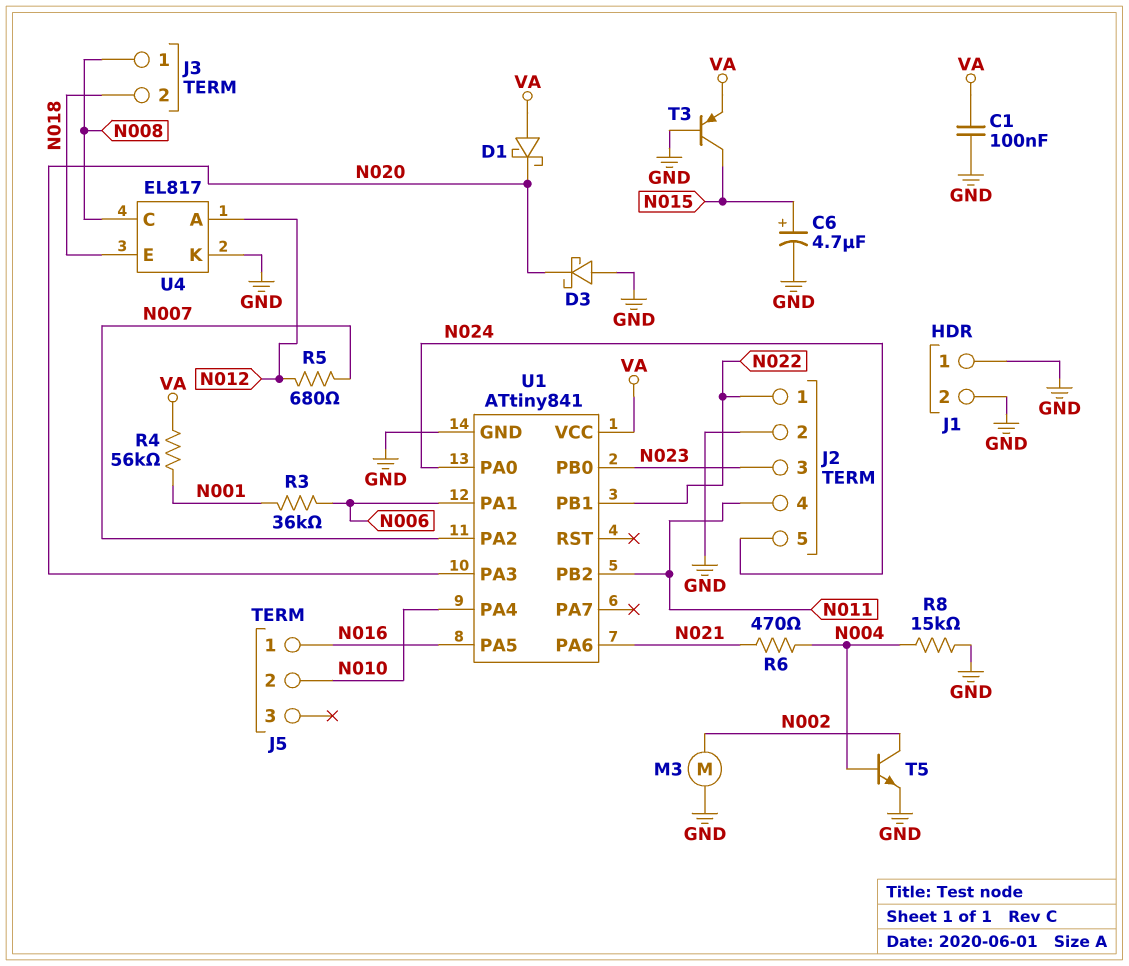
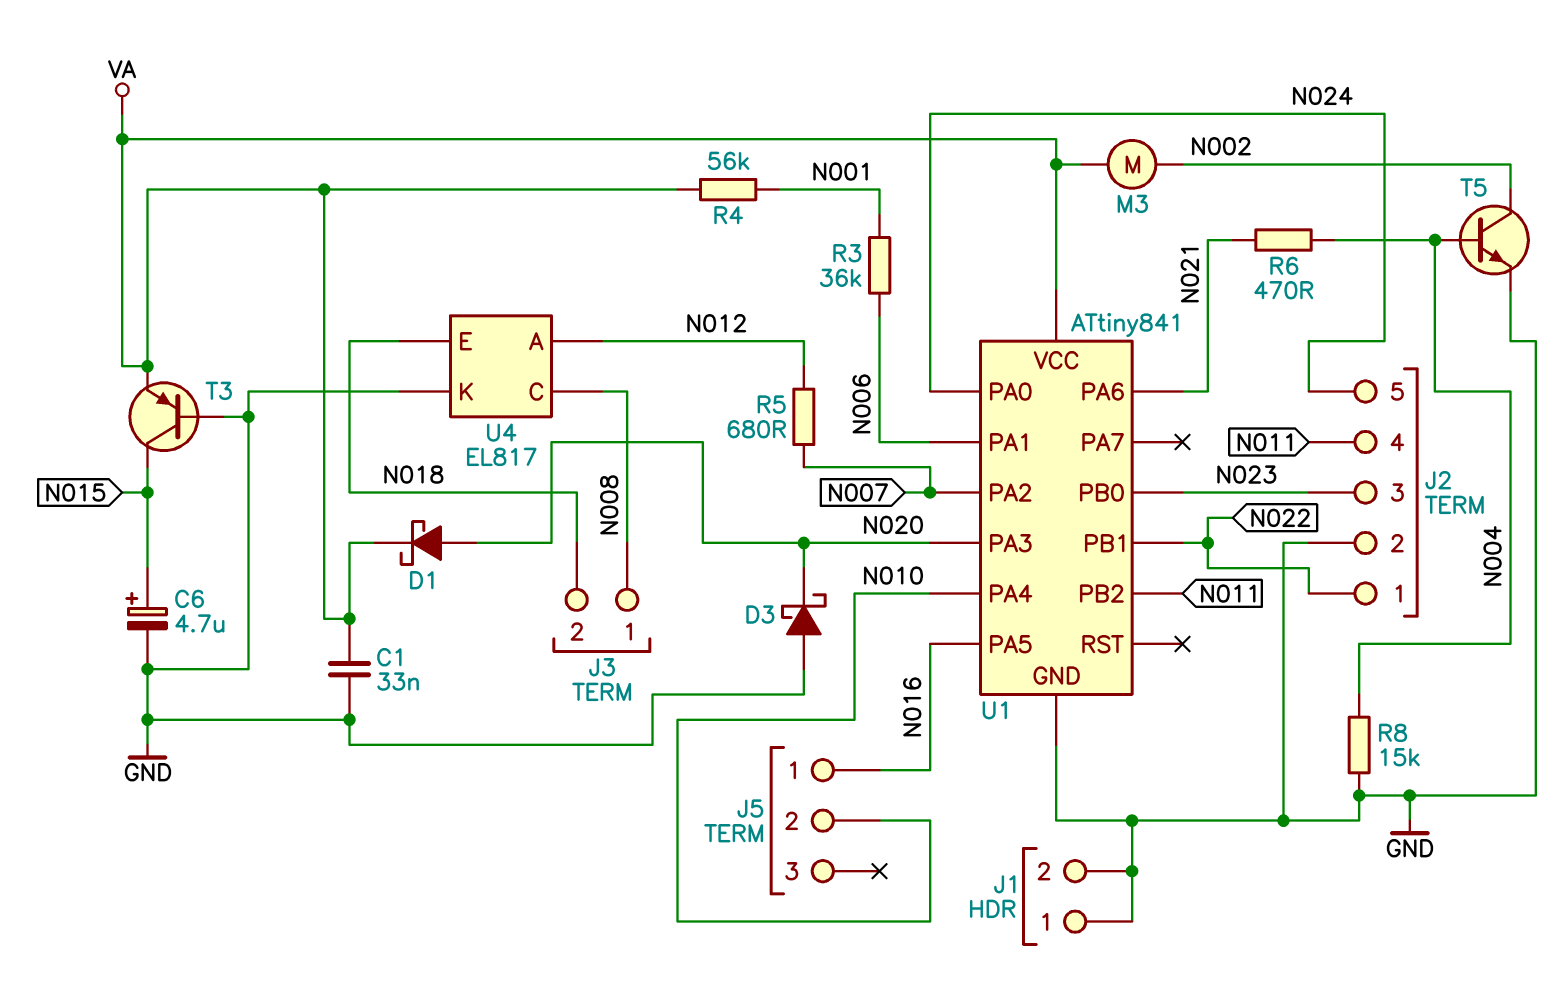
C1: 100nF (GND, VA) -> 33nF (GND, VA)
D1: schottky (A VA, K N020) -> schottky (A N020, K VA)
M3: motor (GND, N002) -> motor (N002, VA)

